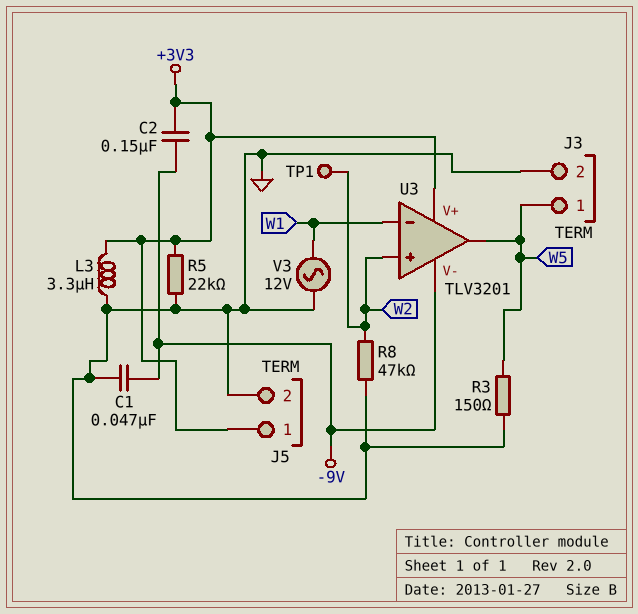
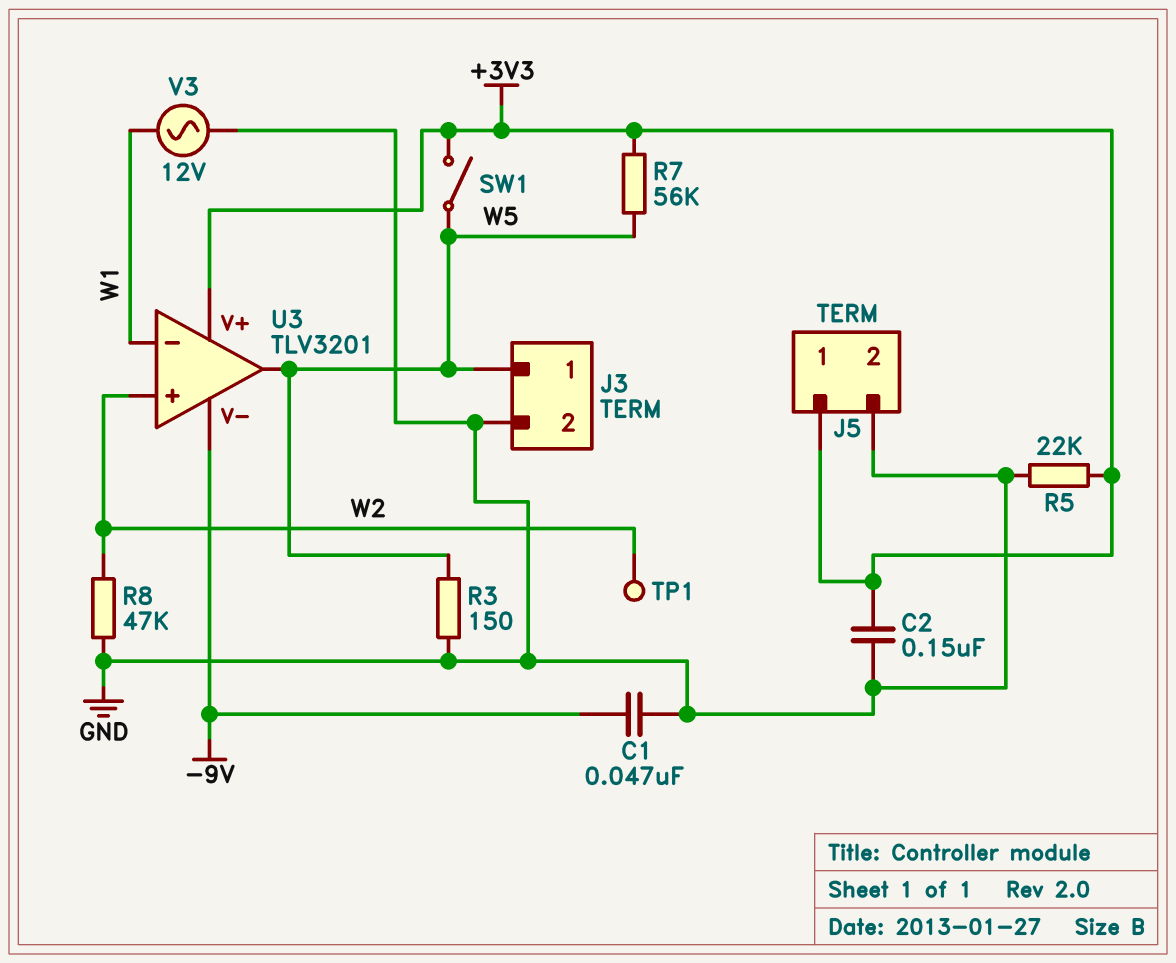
C2: 150nF (+3V3, -9V) -> 150nF (+3V3, GND)
L3: 3.3uH (+3V3, GND) -> none
R7: none -> 56k (+3V3, W5)
SW1: none -> switch (+3V3, W5)

